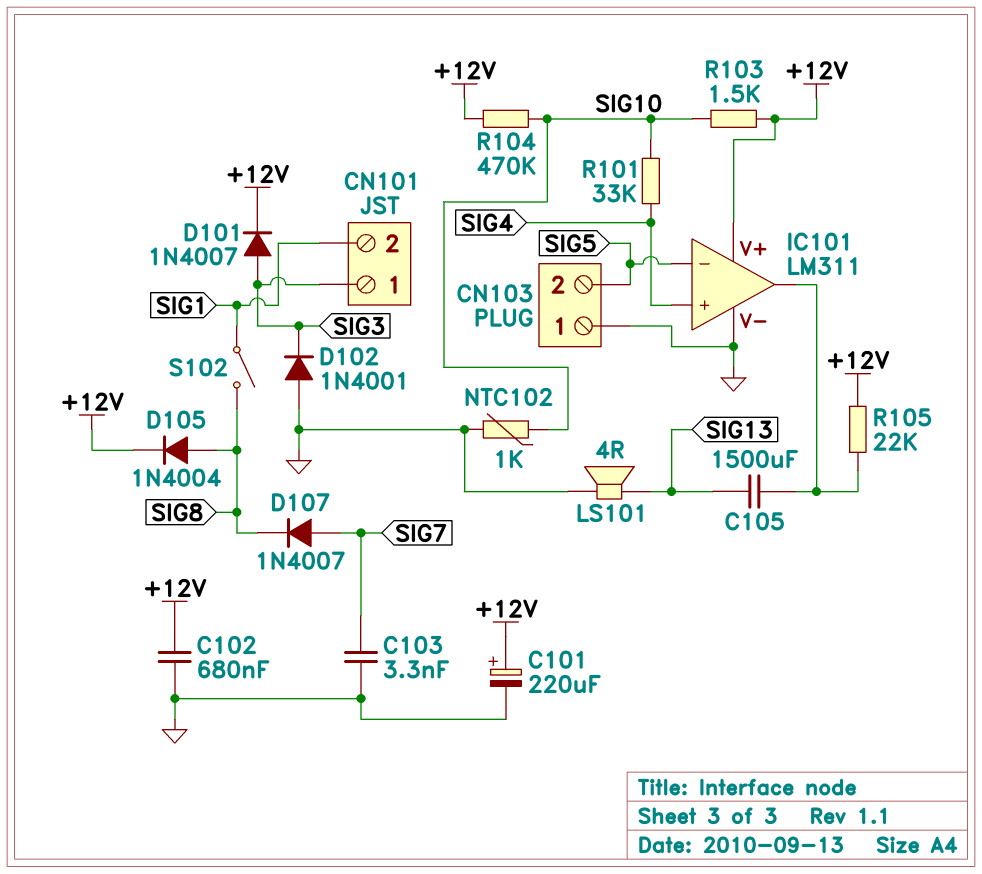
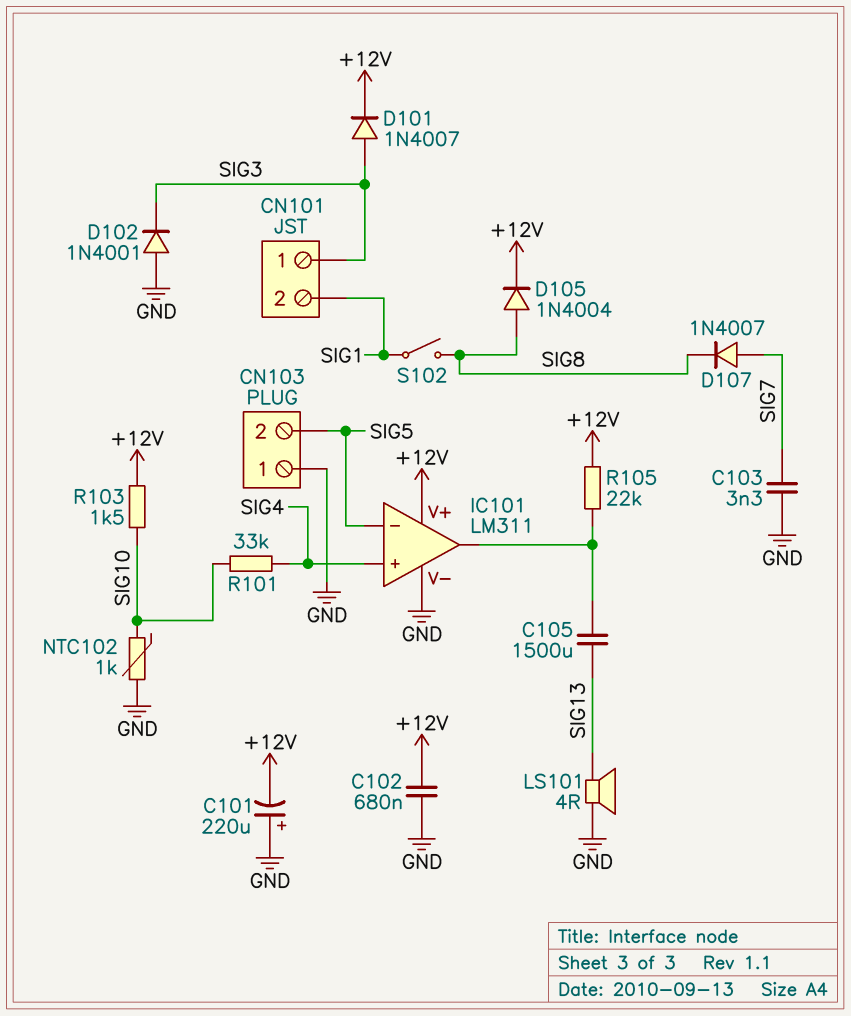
C101: 220uF (plus +12V, minus GND) -> 220uF (plus GND, minus +12V)
R104: 470k (+12V, SIG10) -> none

